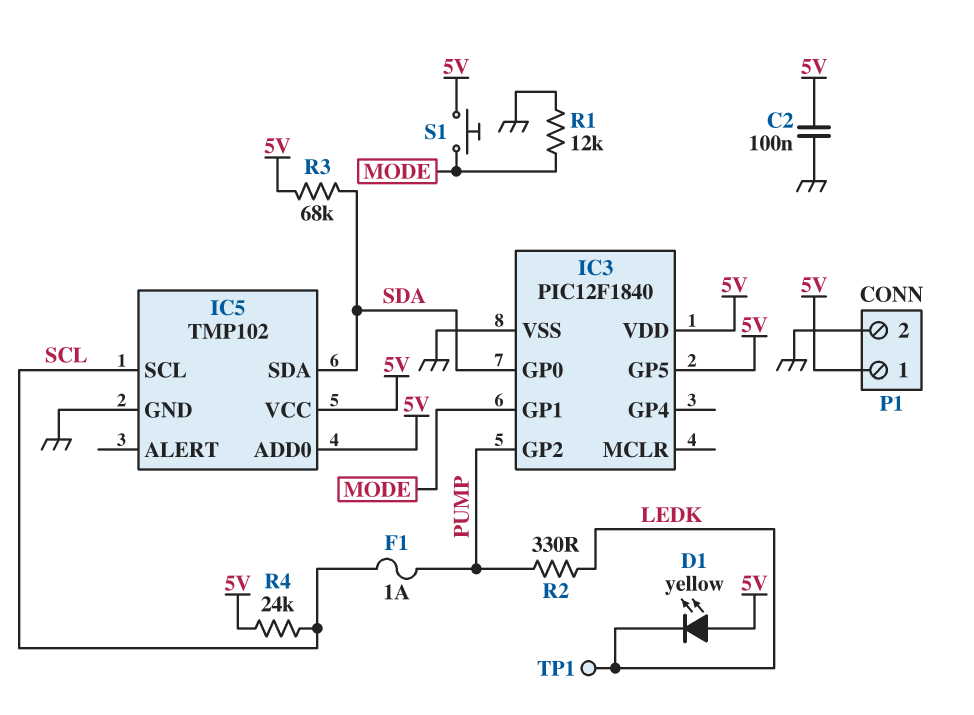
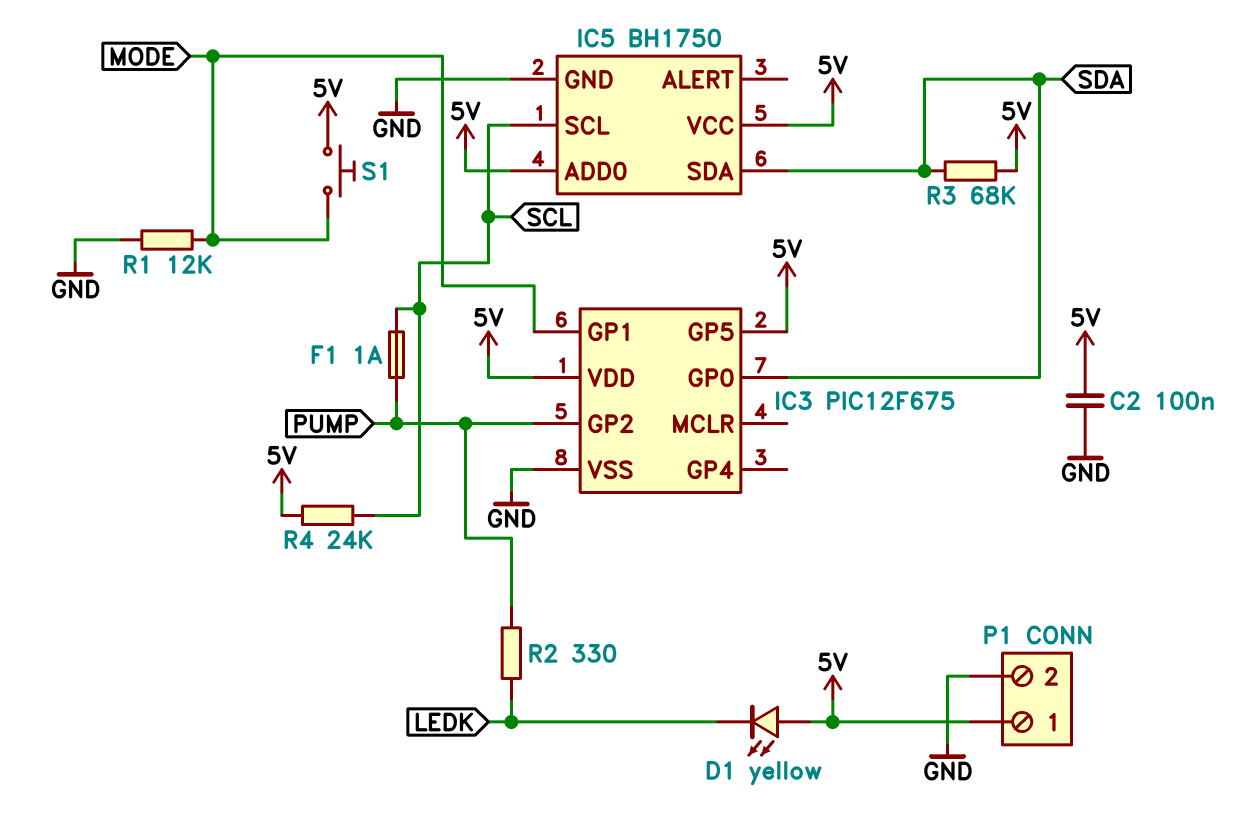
IC3: PIC12F1840 -> PIC12F675
IC5: TMP102 -> BH1750
TP1: test point (LEDK) -> none

